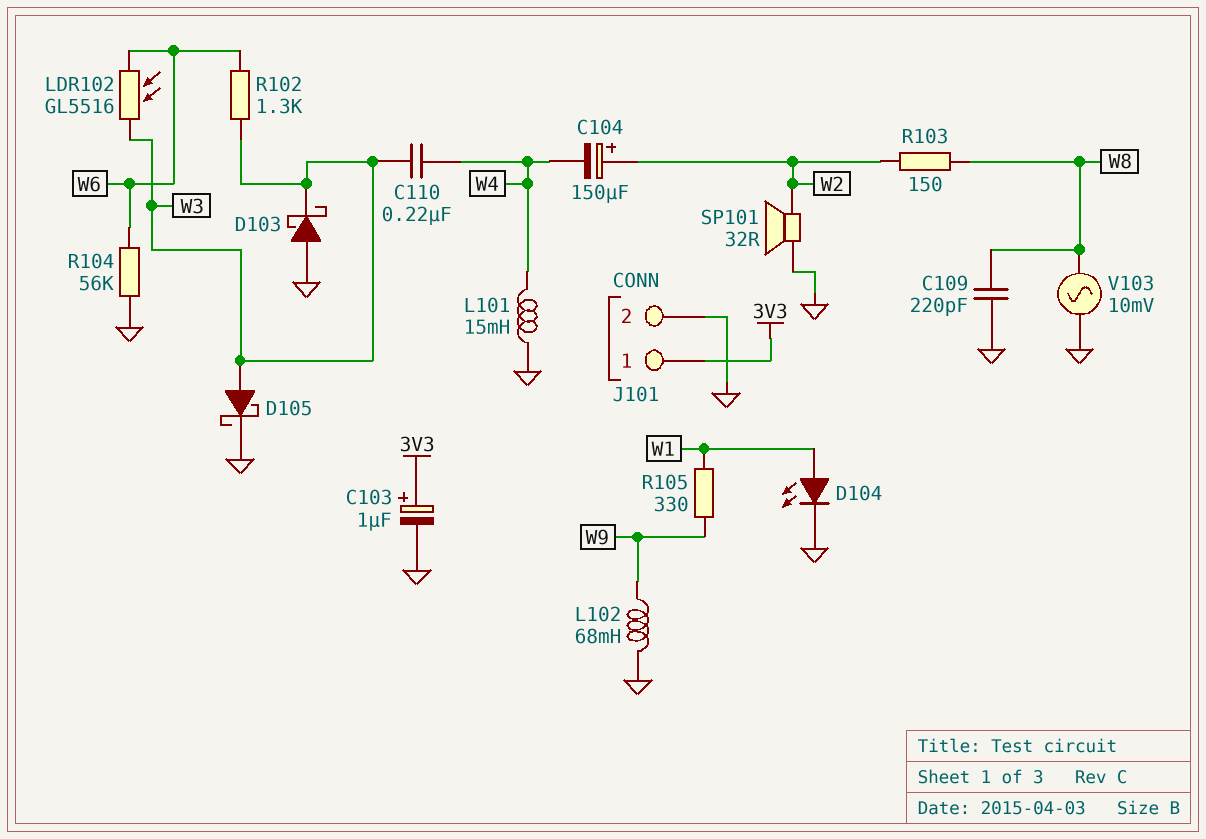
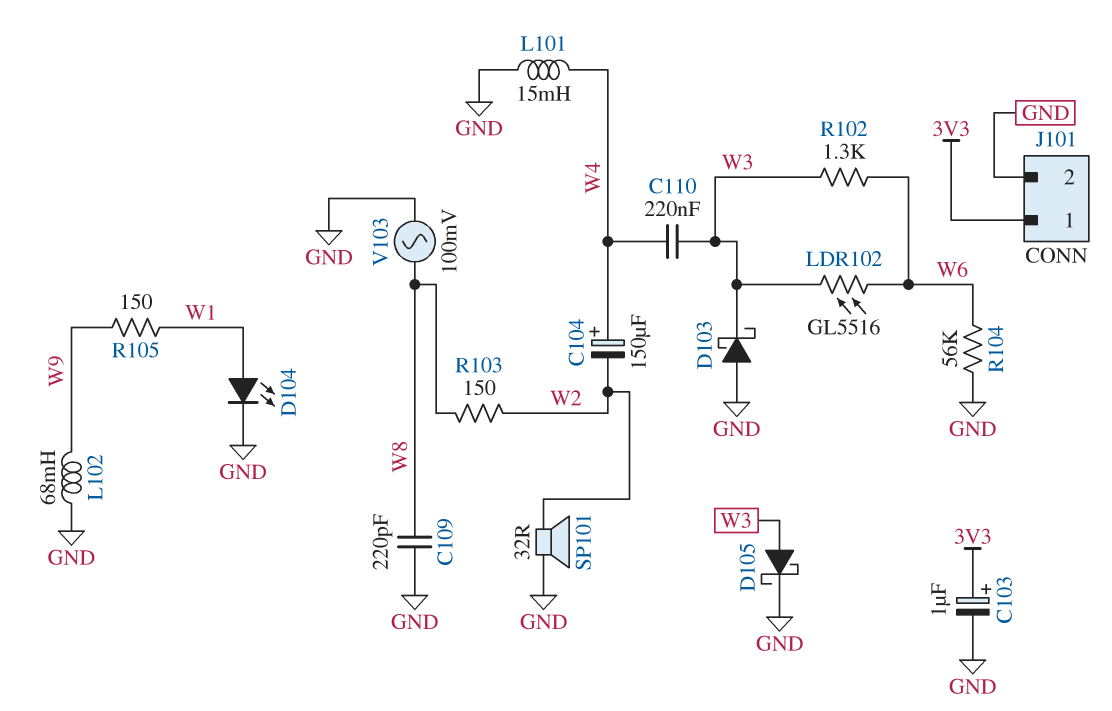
C104: 150uF (plus W2, minus W4) -> 150uF (plus W4, minus W2)
R105: 330 (W1, W9) -> 150 (W1, W9)
V103: AC 10mV (GND, W8) -> AC 100mV (GND, W8)

